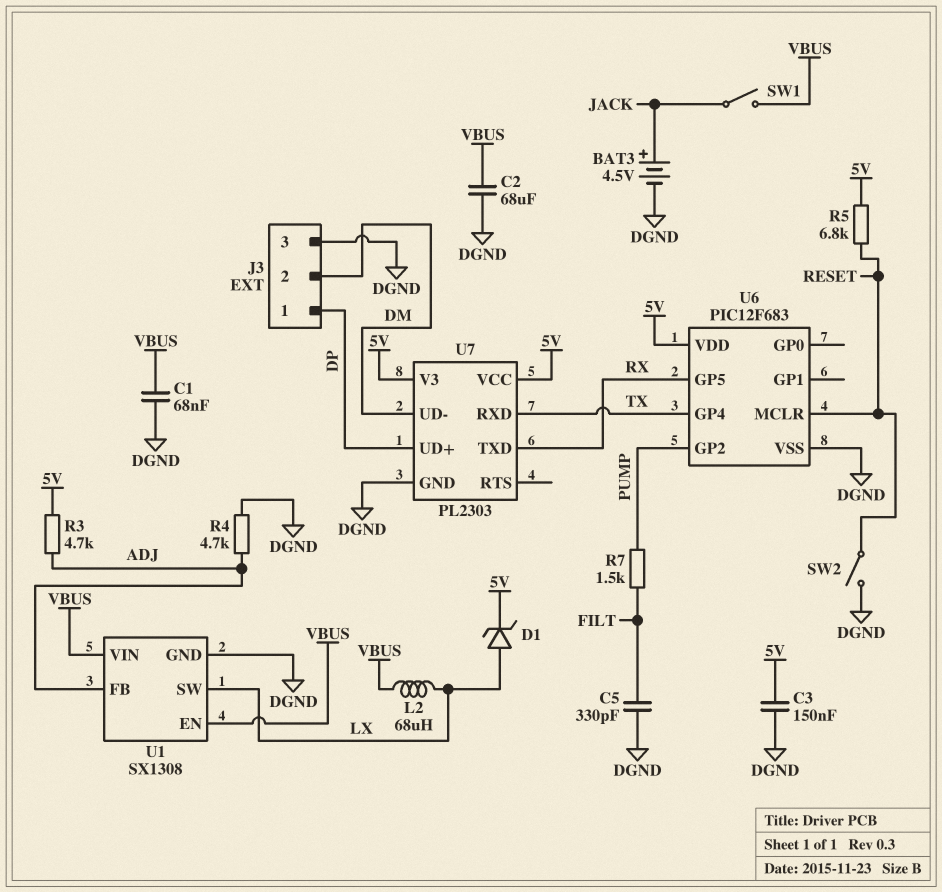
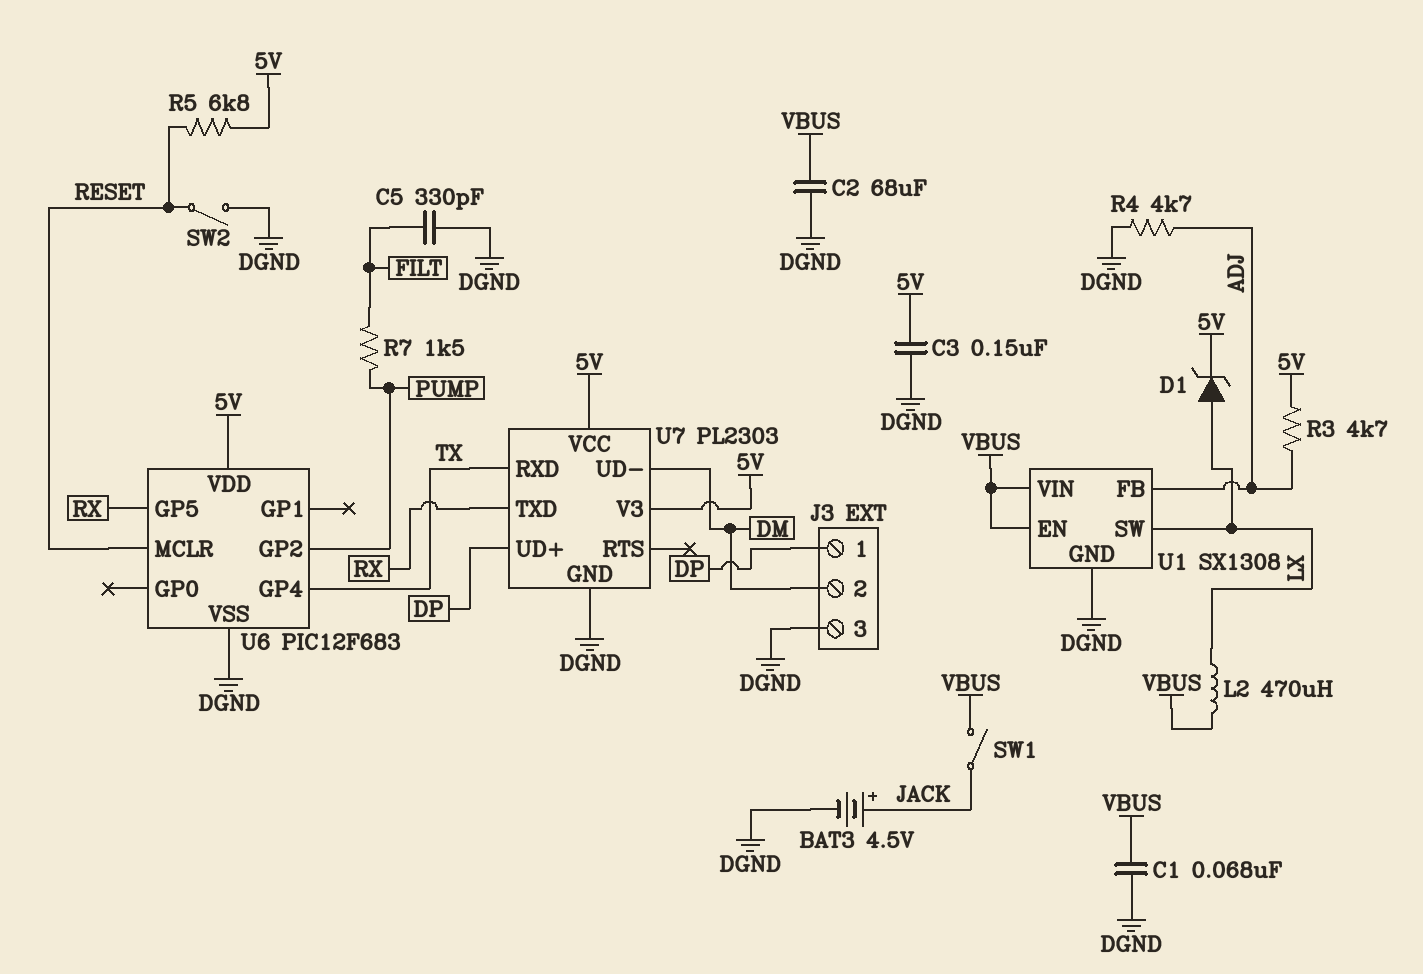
L2: 68uH (LX, VBUS) -> 470uH (LX, VBUS)

